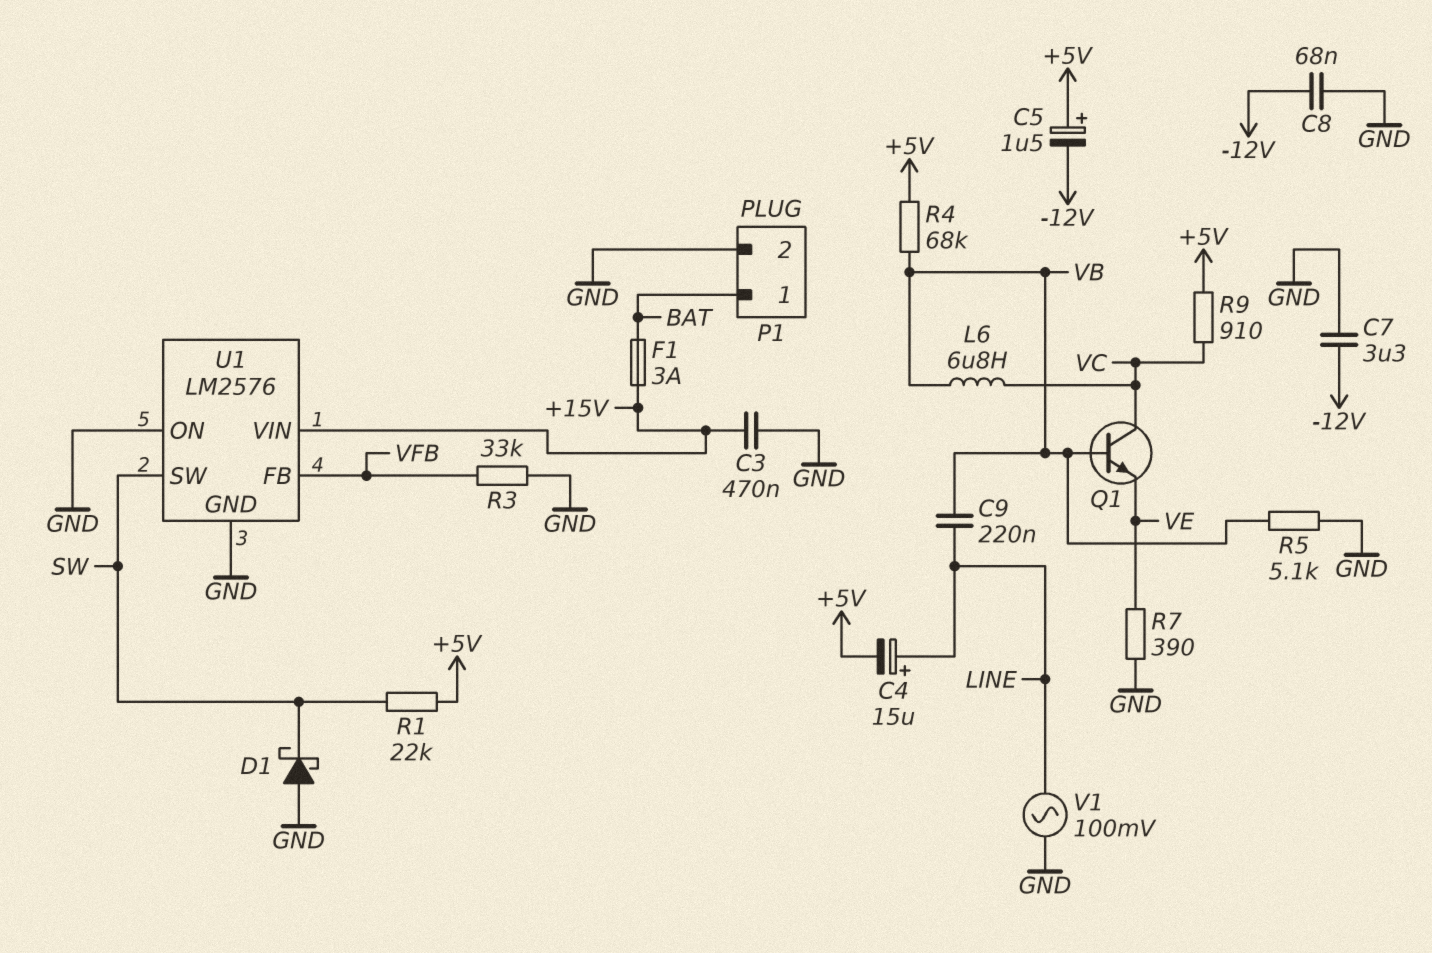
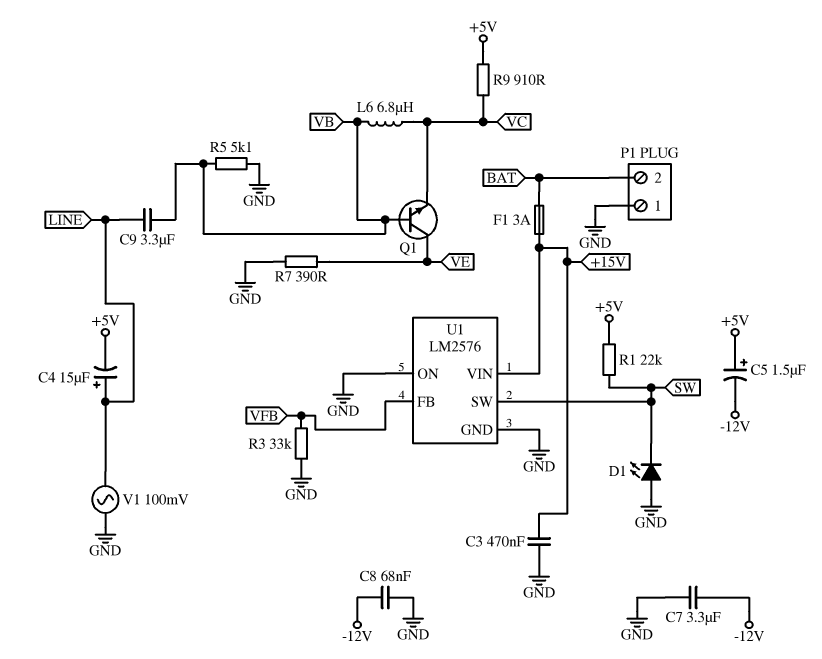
C9: 220nF (LINE, VB) -> 3.3uF (LINE, VB)
D1: schottky (A GND, K SW) -> LED (A GND, K SW)
P1 pin 1: BAT -> GND
P1 pin 2: GND -> BAT
Q1: NPN (B VB, C VC, E VE) -> NPN (B VB, C VE, E VC)
R4: 68k (+5V, VB) -> none

